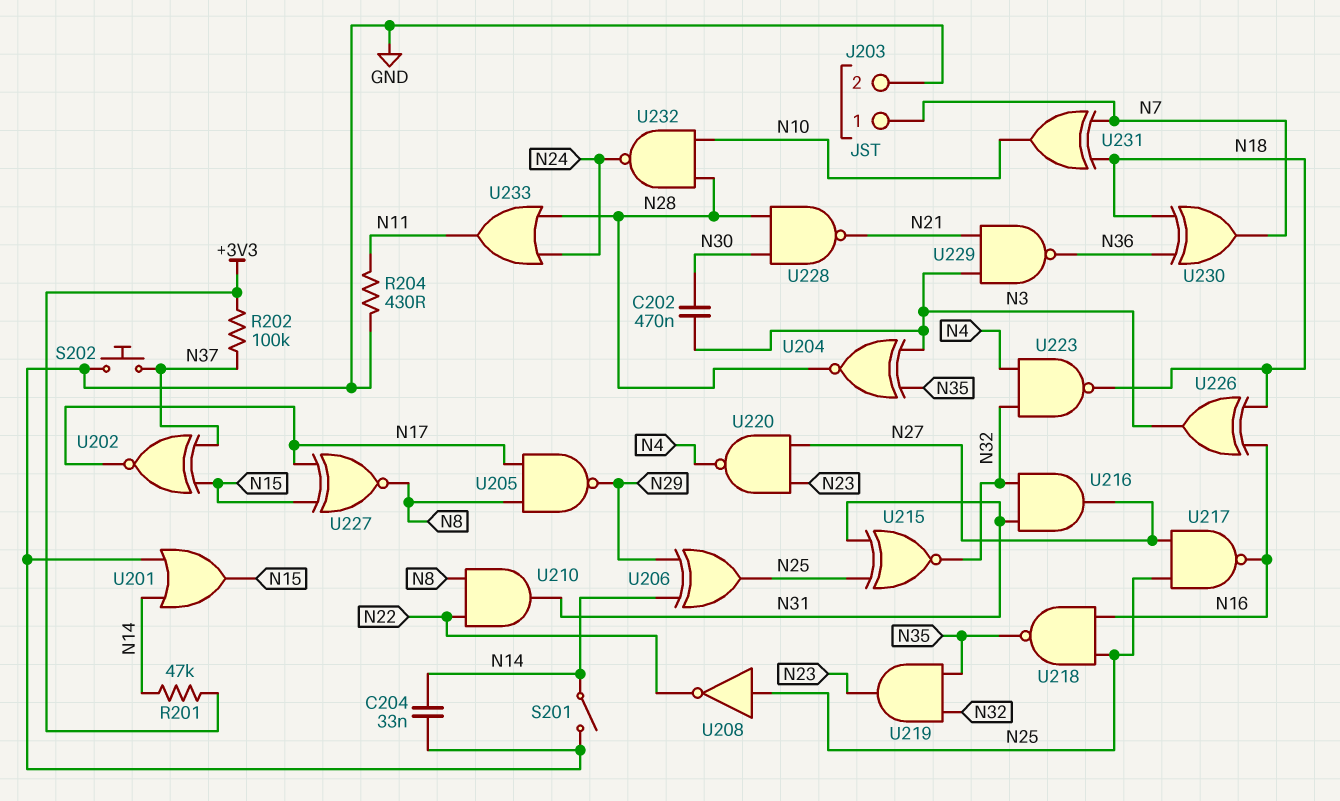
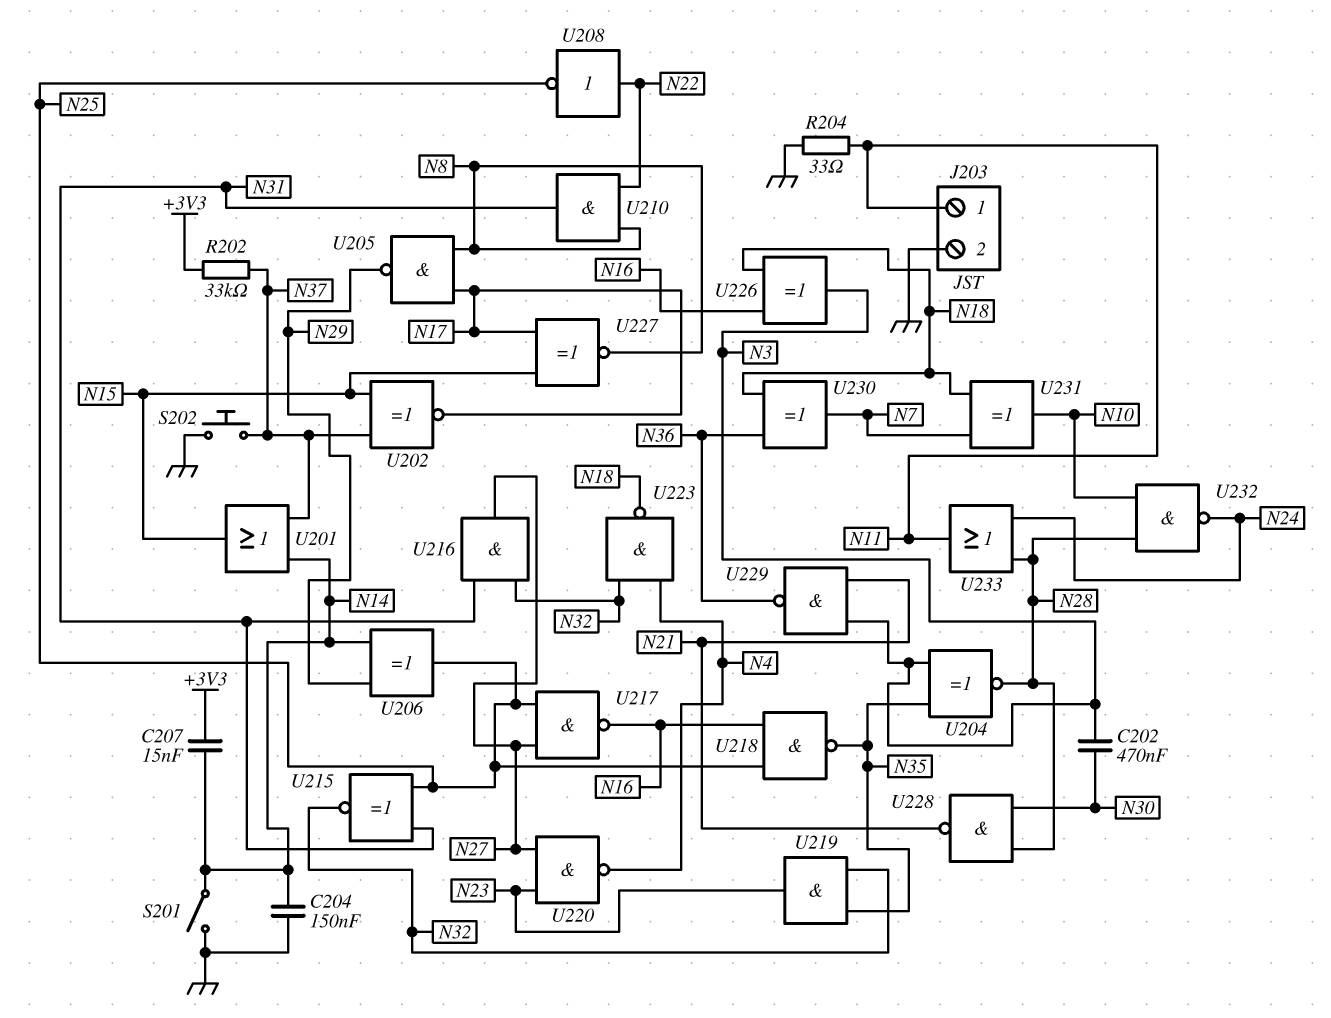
C204: 33nF (GND, N14) -> 150nF (GND, N14)
C207: none -> 15nF (+3V3, N14)
J203 pin 1: N7 -> N11
R201: 47k (+3V3, N14) -> none
R202: 100k (+3V3, N37) -> 33k (+3V3, N37)
R204: 430 (GND, N11) -> 33 (GND, N11)
U201: OR (in GND, in N14, out N15) -> OR (in N14, in N37, out N15)
U208: NOT (in N25, out N22) -> NOT (in N22, out N25)

